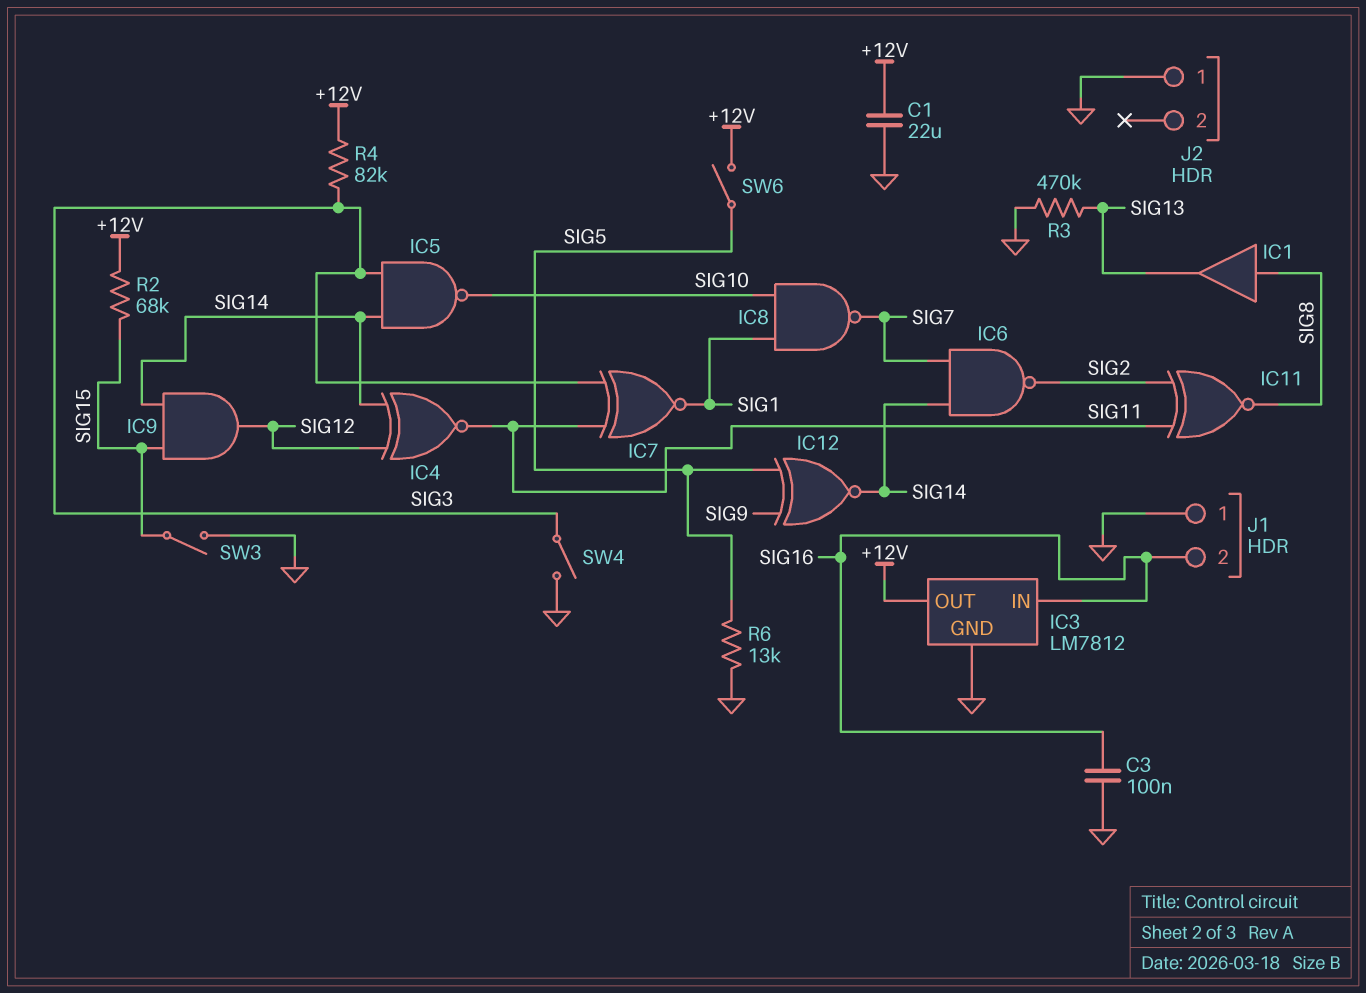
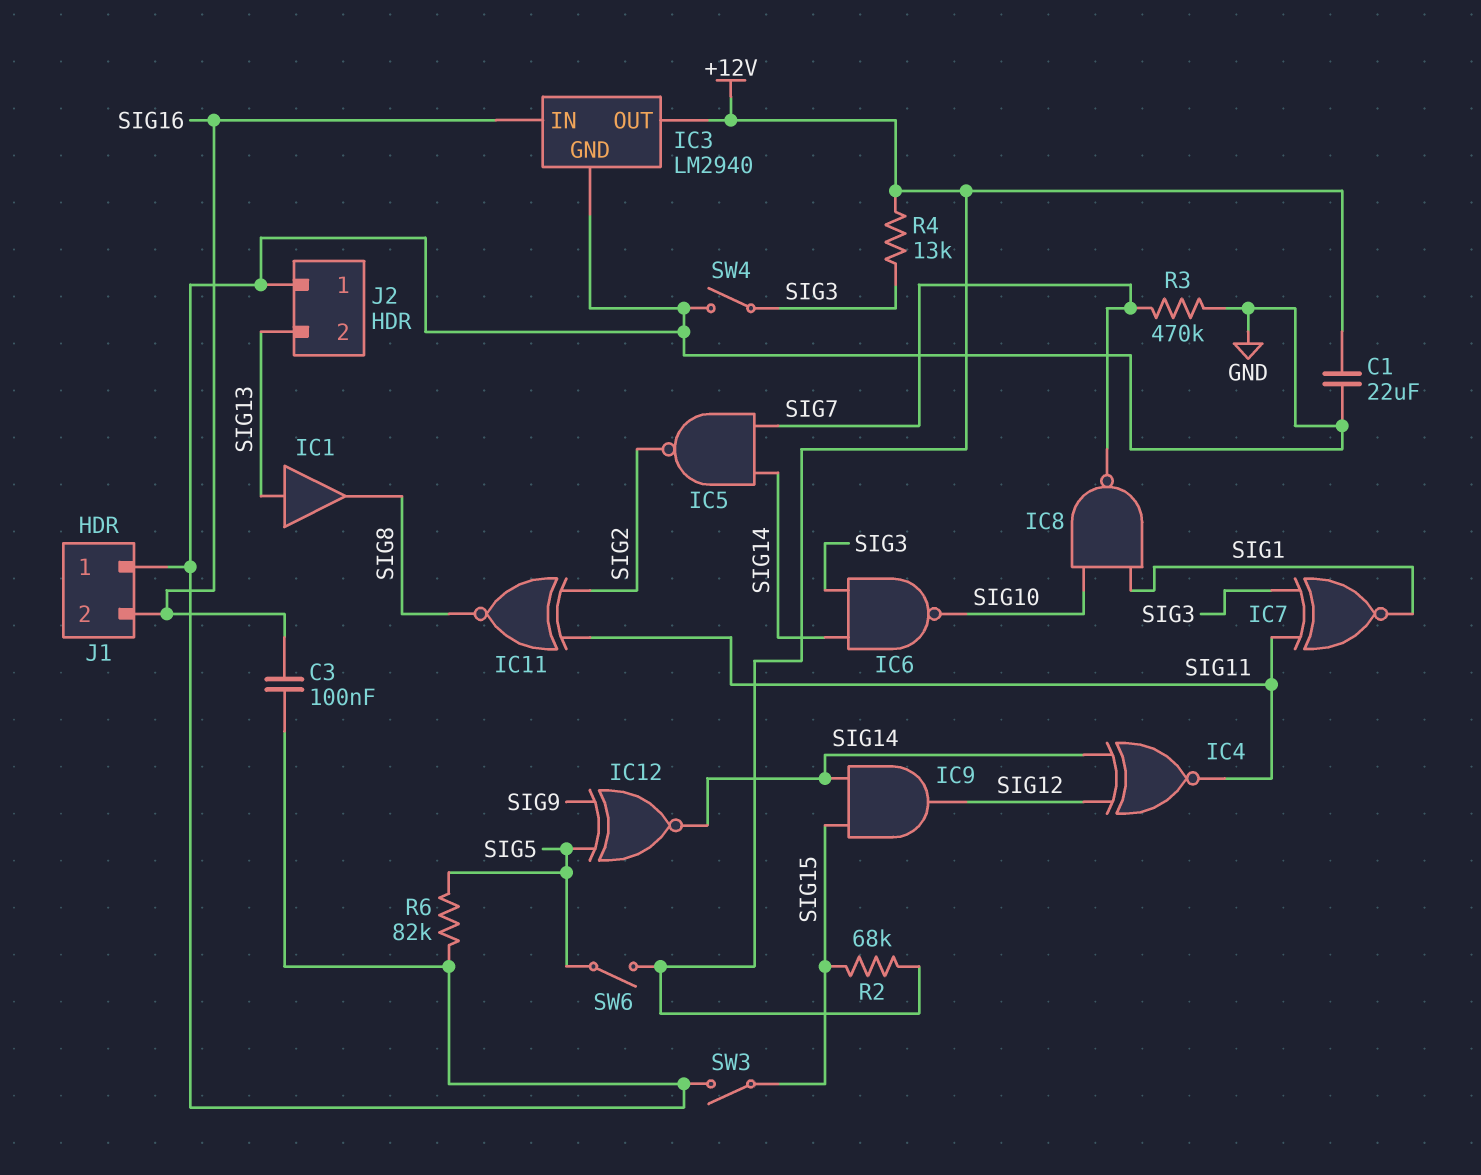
IC1: buffer (in SIG8, out SIG13) -> buffer (in SIG13, out SIG8)
IC3: LM7812 -> LM2940
IC5: NAND (in SIG3, in SIG14, out SIG10) -> NAND (in SIG7, in SIG14, out SIG2)
IC6: NAND (in SIG7, in SIG14, out SIG2) -> NAND (in SIG3, in SIG14, out SIG10)
J2 pin 2: none -> SIG13
R3: 470k (GND, SIG13) -> 470k (GND, SIG7)
R4: 82k (+12V, SIG3) -> 13k (+12V, SIG3)
R6: 13k (GND, SIG5) -> 82k (GND, SIG5)

